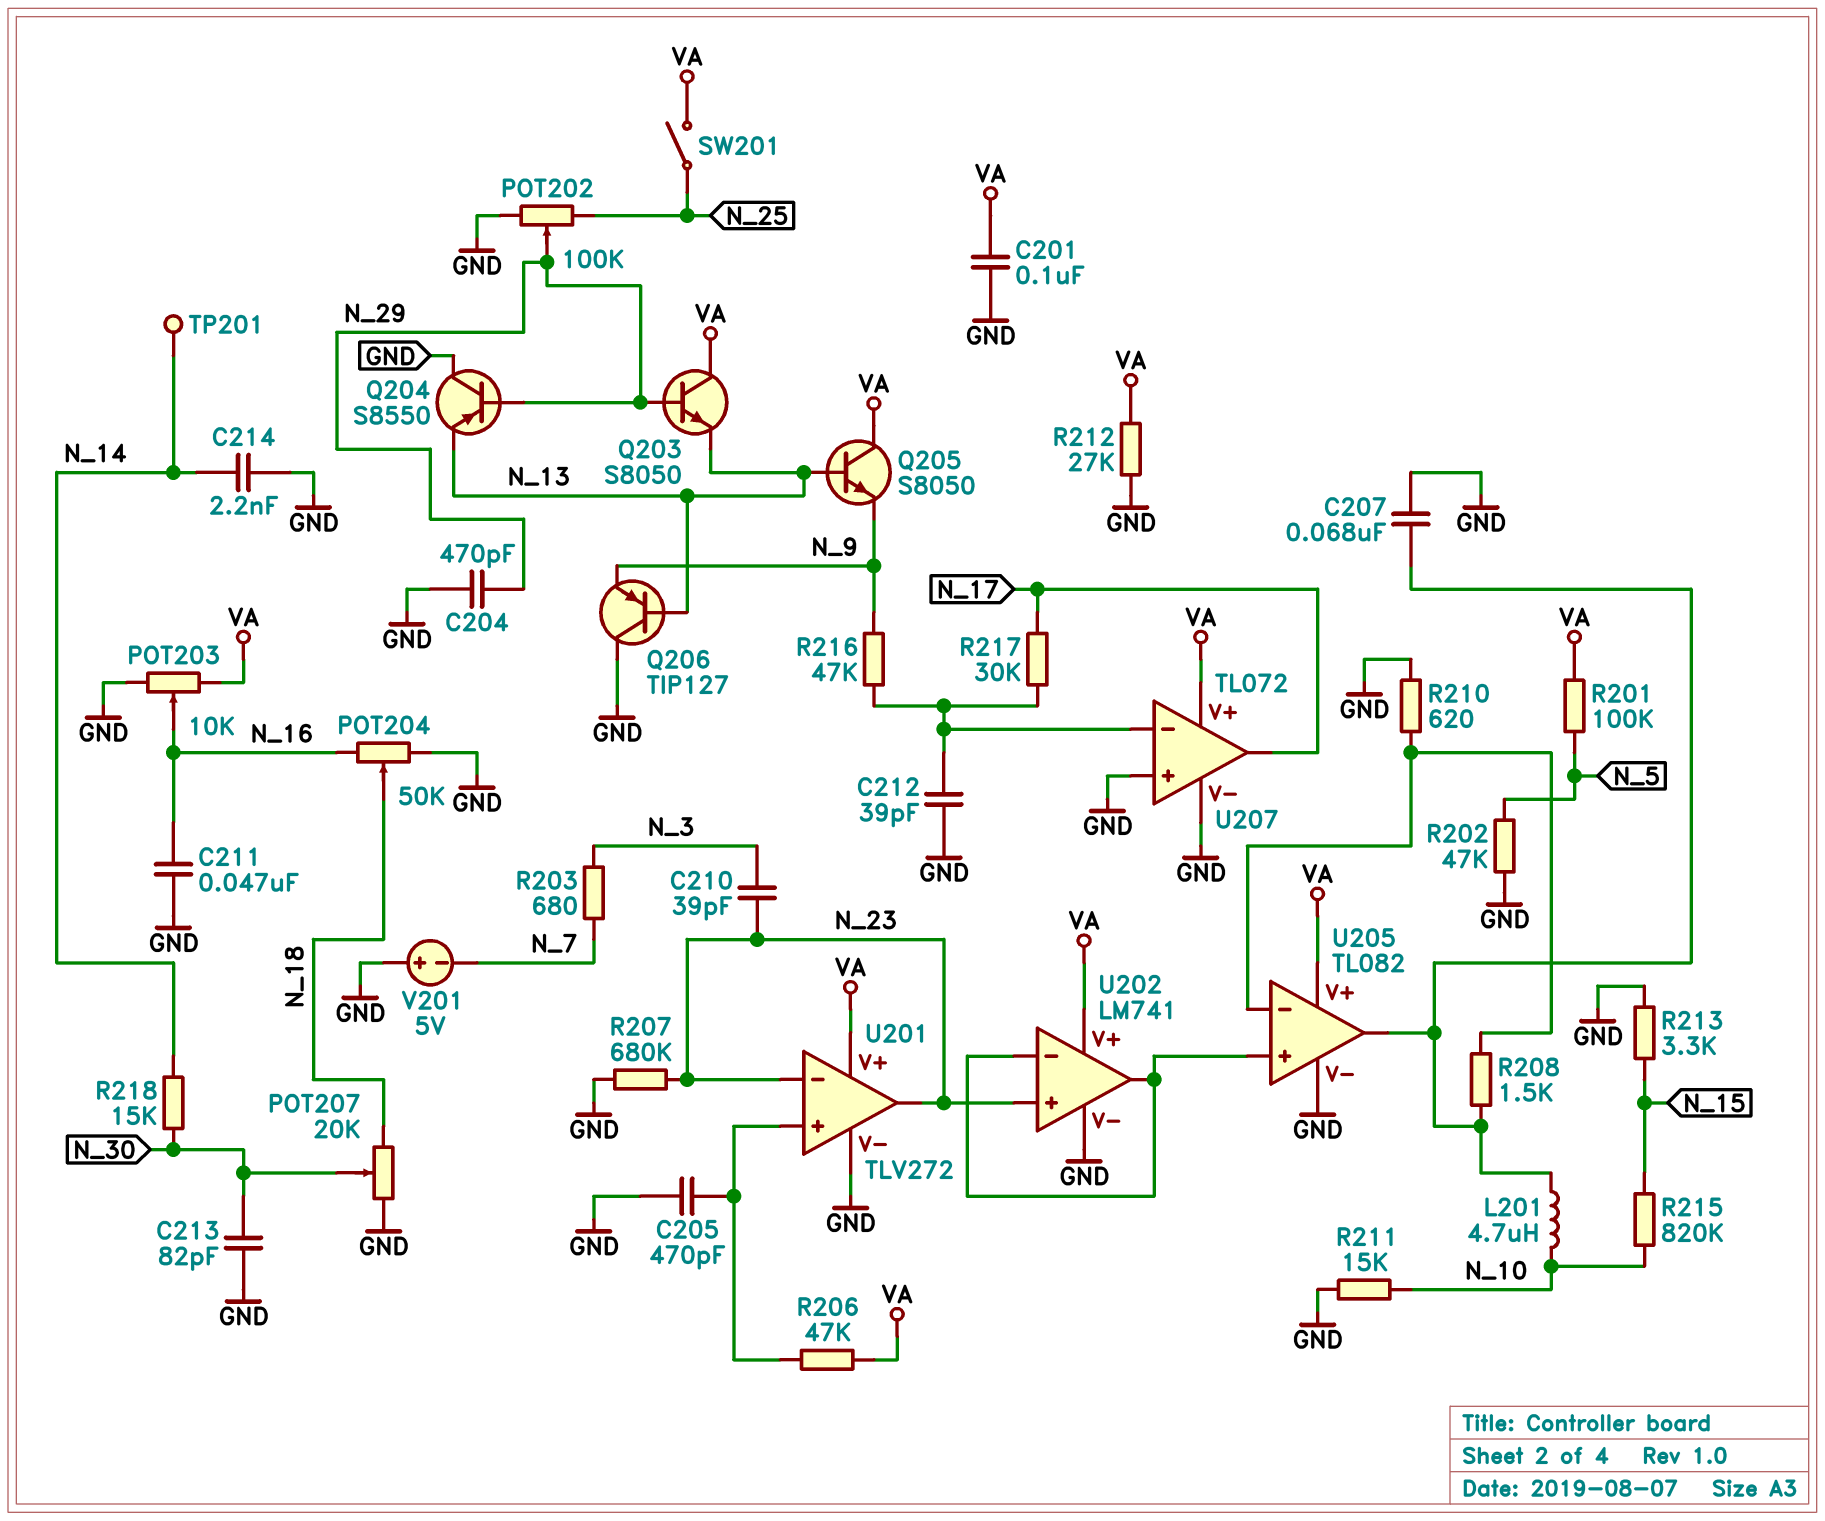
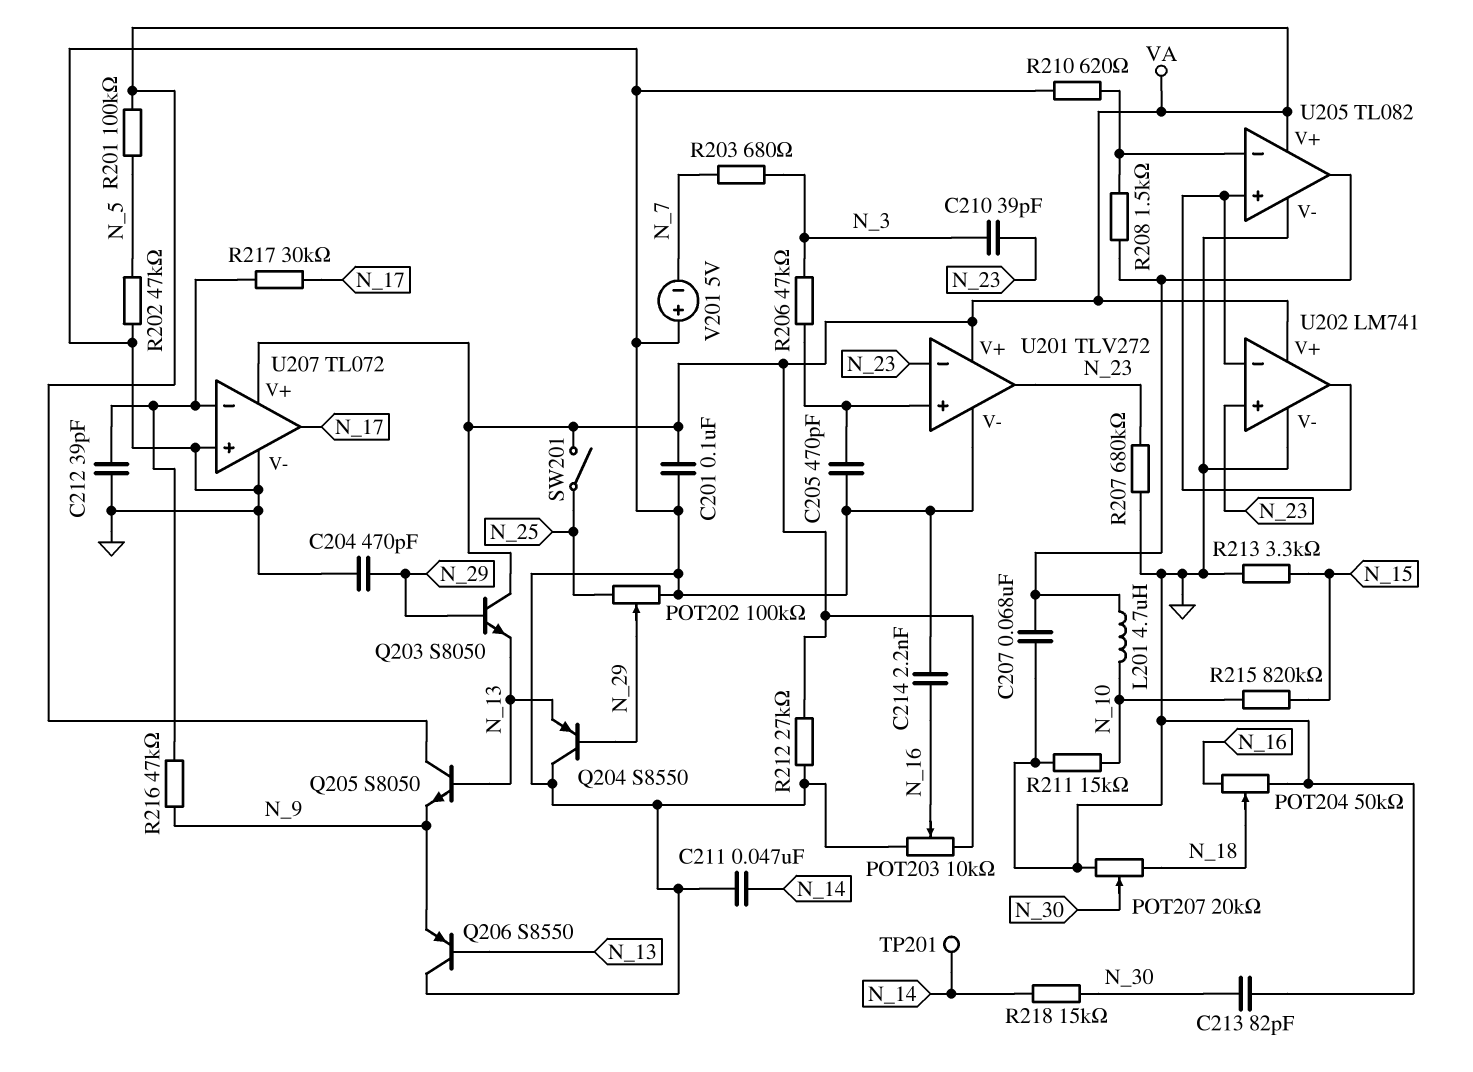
C211: 47nF (GND, N_16) -> 47nF (GND, N_14)
C214: 2.2nF (GND, N_14) -> 2.2nF (GND, N_16)
Q206: PNP TIP127 (B N_13, C GND, E N_9) -> PNP S8550 (B N_13, C GND, E N_9)
R206: 47k (U201/in+, VA) -> 47k (N_3, U201/in+)

